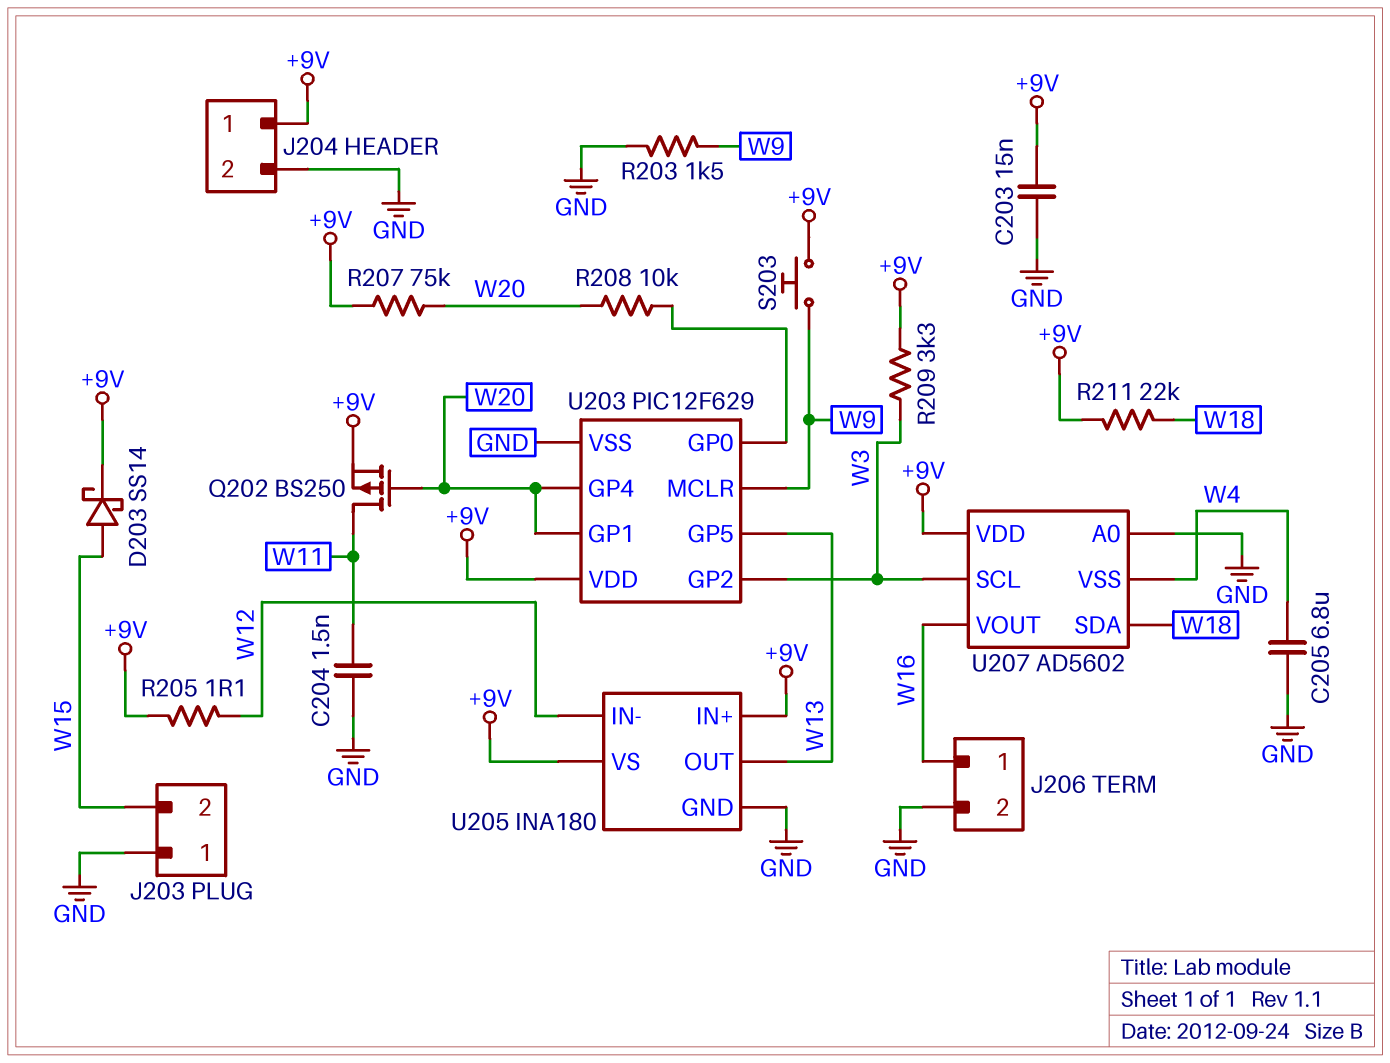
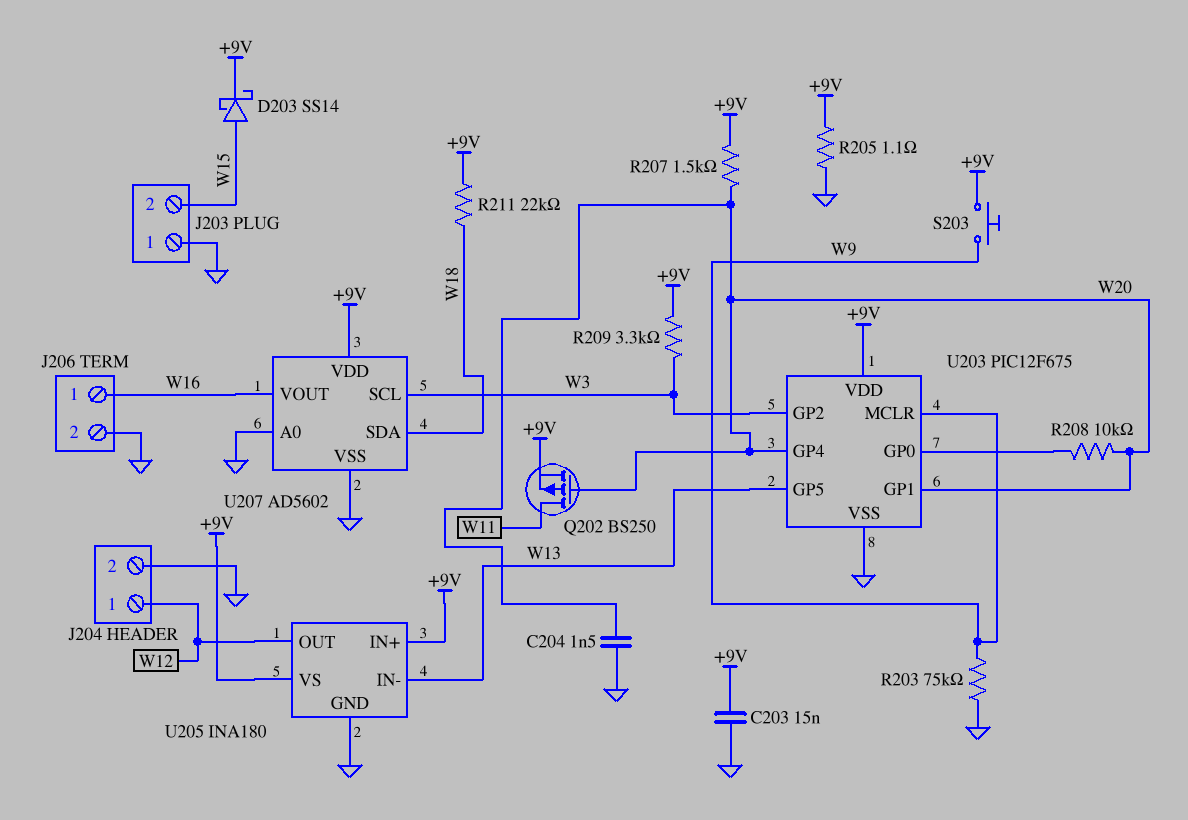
C204: 1.5nF (GND, W11) -> 1.5nF (GND, W20)
C205: 6.8uF (GND, W4) -> none
J204 pin 1: +9V -> W12
R203: 1.5k (GND, W9) -> 75k (GND, W9)
R205: 1.1 (+9V, W12) -> 1.1 (+9V, GND)
R207: 75k (+9V, W20) -> 1.5k (+9V, W20)
U203: PIC12F629 -> PIC12F675
U205 pin IN-: W12 -> W13
U205 pin OUT: W13 -> W12
U207 pin VSS: W4 -> GND

